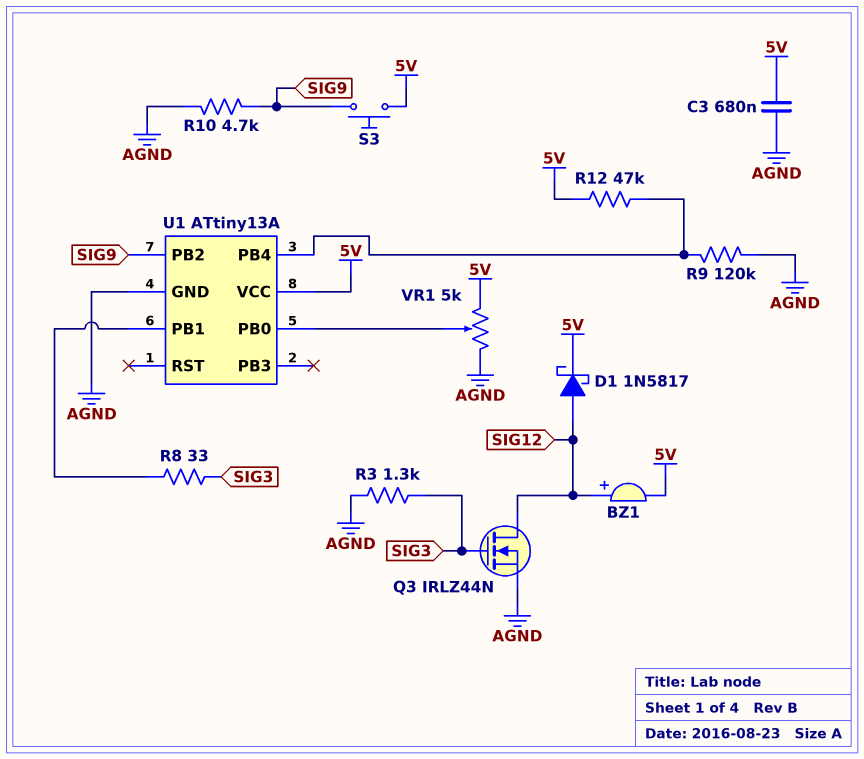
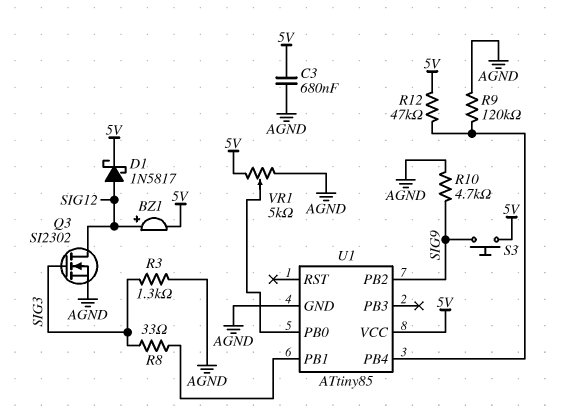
Q3: NMOS IRLZ44N (G SIG3, D SIG12, S AGND) -> NMOS SI2302 (G SIG3, D SIG12, S AGND)
U1: ATtiny13A -> ATtiny85

